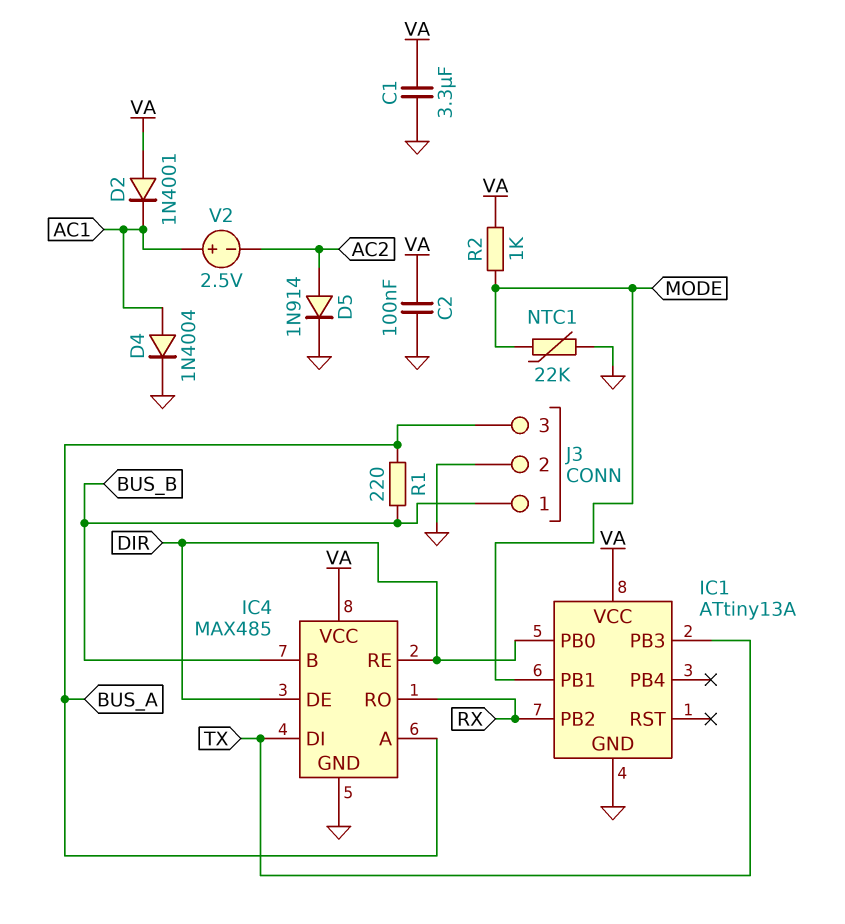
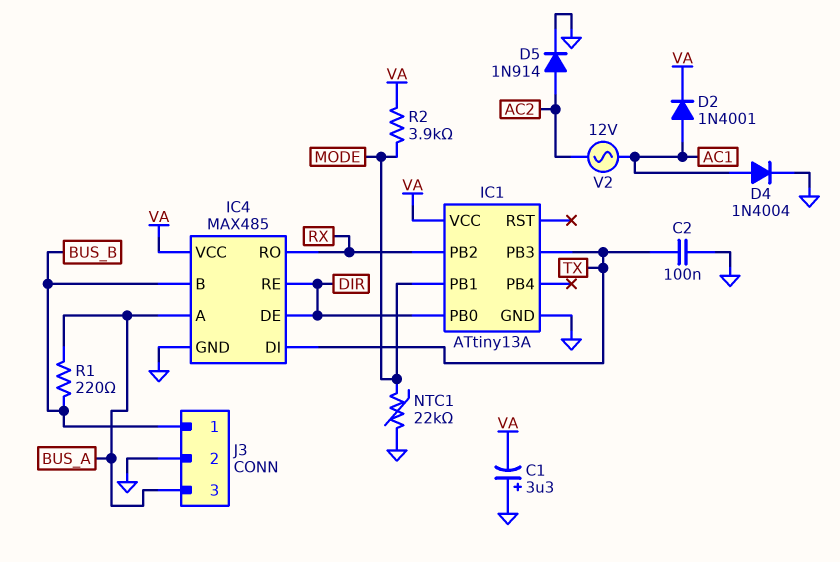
C1: 3.3uF (GND, VA) -> 3.3uF (plus GND, minus VA)
C2: 100nF (GND, VA) -> 100nF (GND, TX)
D2: diode 1N4001 (A VA, K AC1) -> diode 1N4001 (A AC1, K VA)
R2: 1k (MODE, VA) -> 3.9k (MODE, VA)
V2: 2.5V (plus AC1, minus AC2) -> AC 12V (AC1, AC2)

